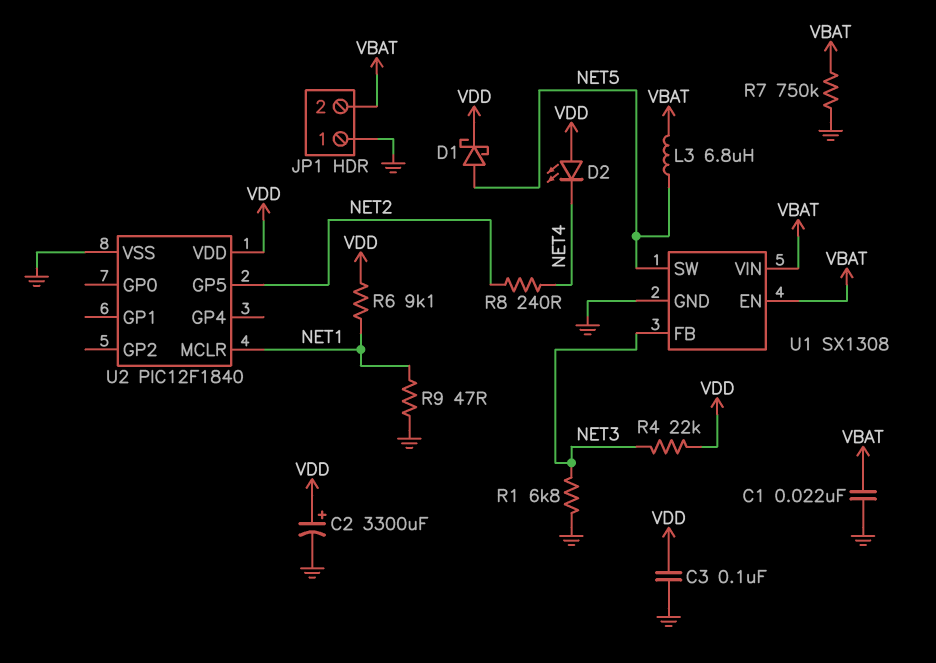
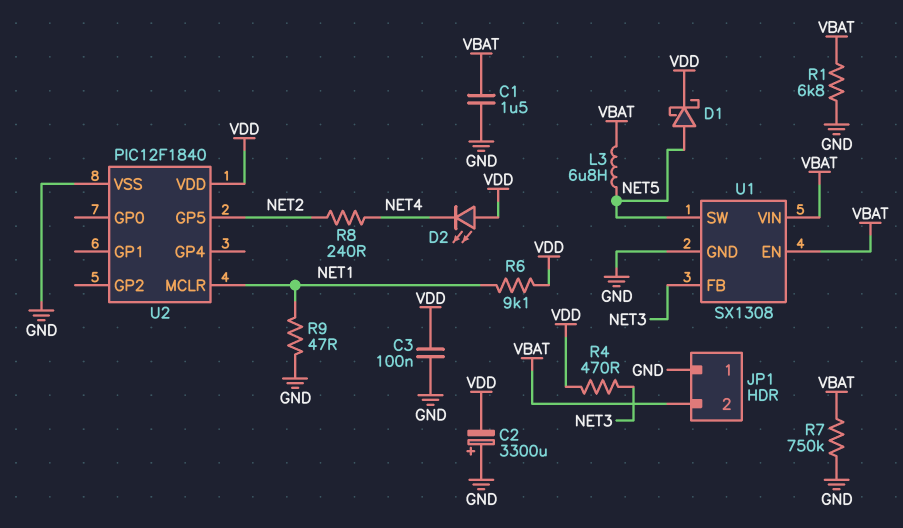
C1: 22nF (GND, VBAT) -> 1.5uF (GND, VBAT)
C2: 3300uF (plus VDD, minus GND) -> 3300uF (plus GND, minus VDD)
R1: 6.8k (GND, NET3) -> 6.8k (GND, VBAT)
R4: 22k (NET3, VDD) -> 470 (NET3, VDD)

